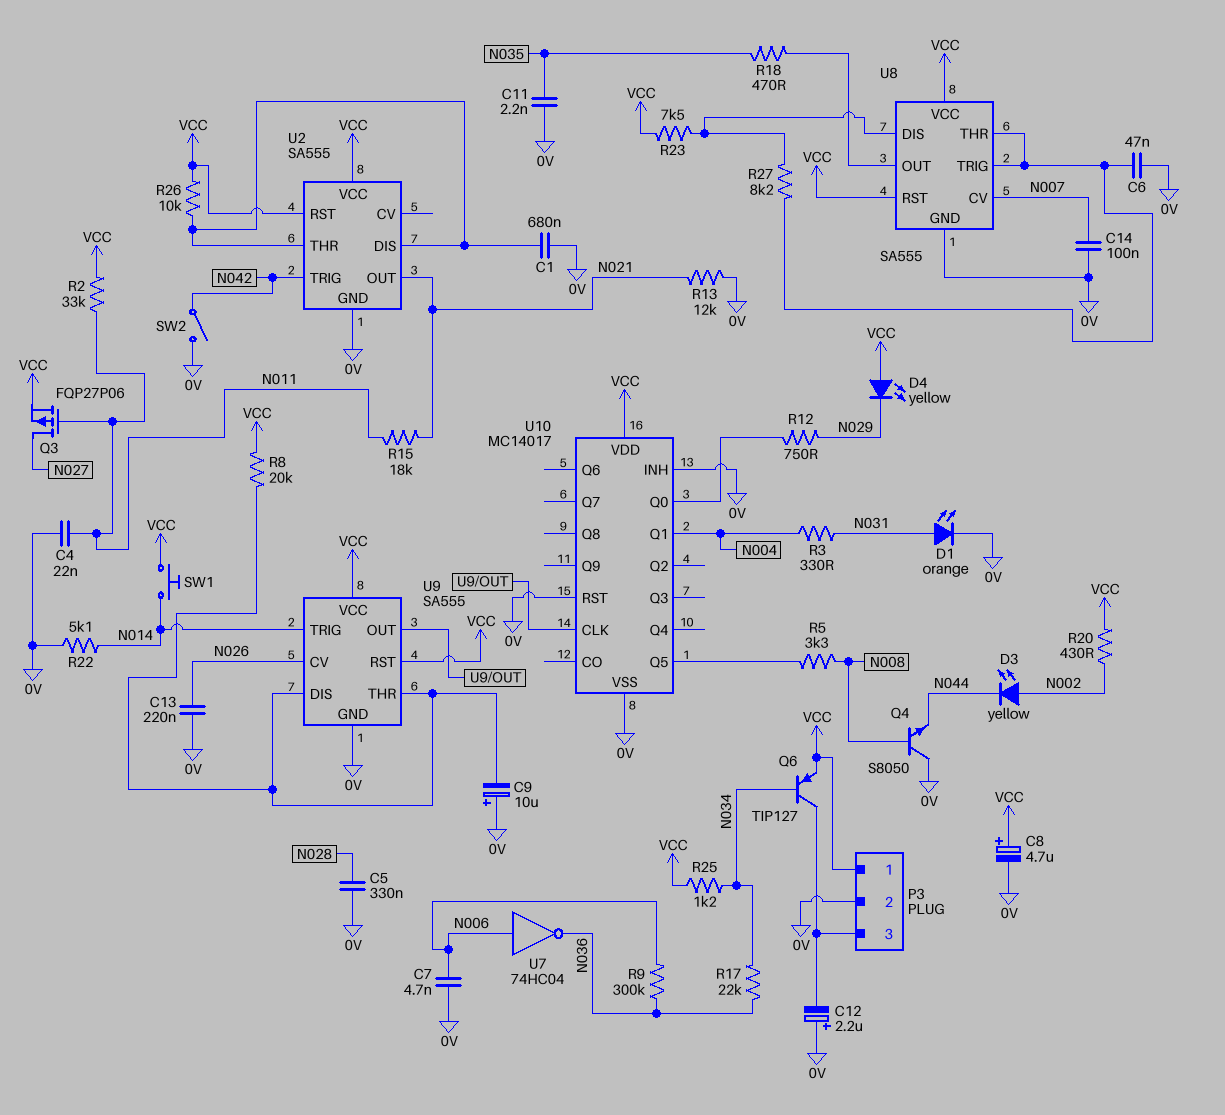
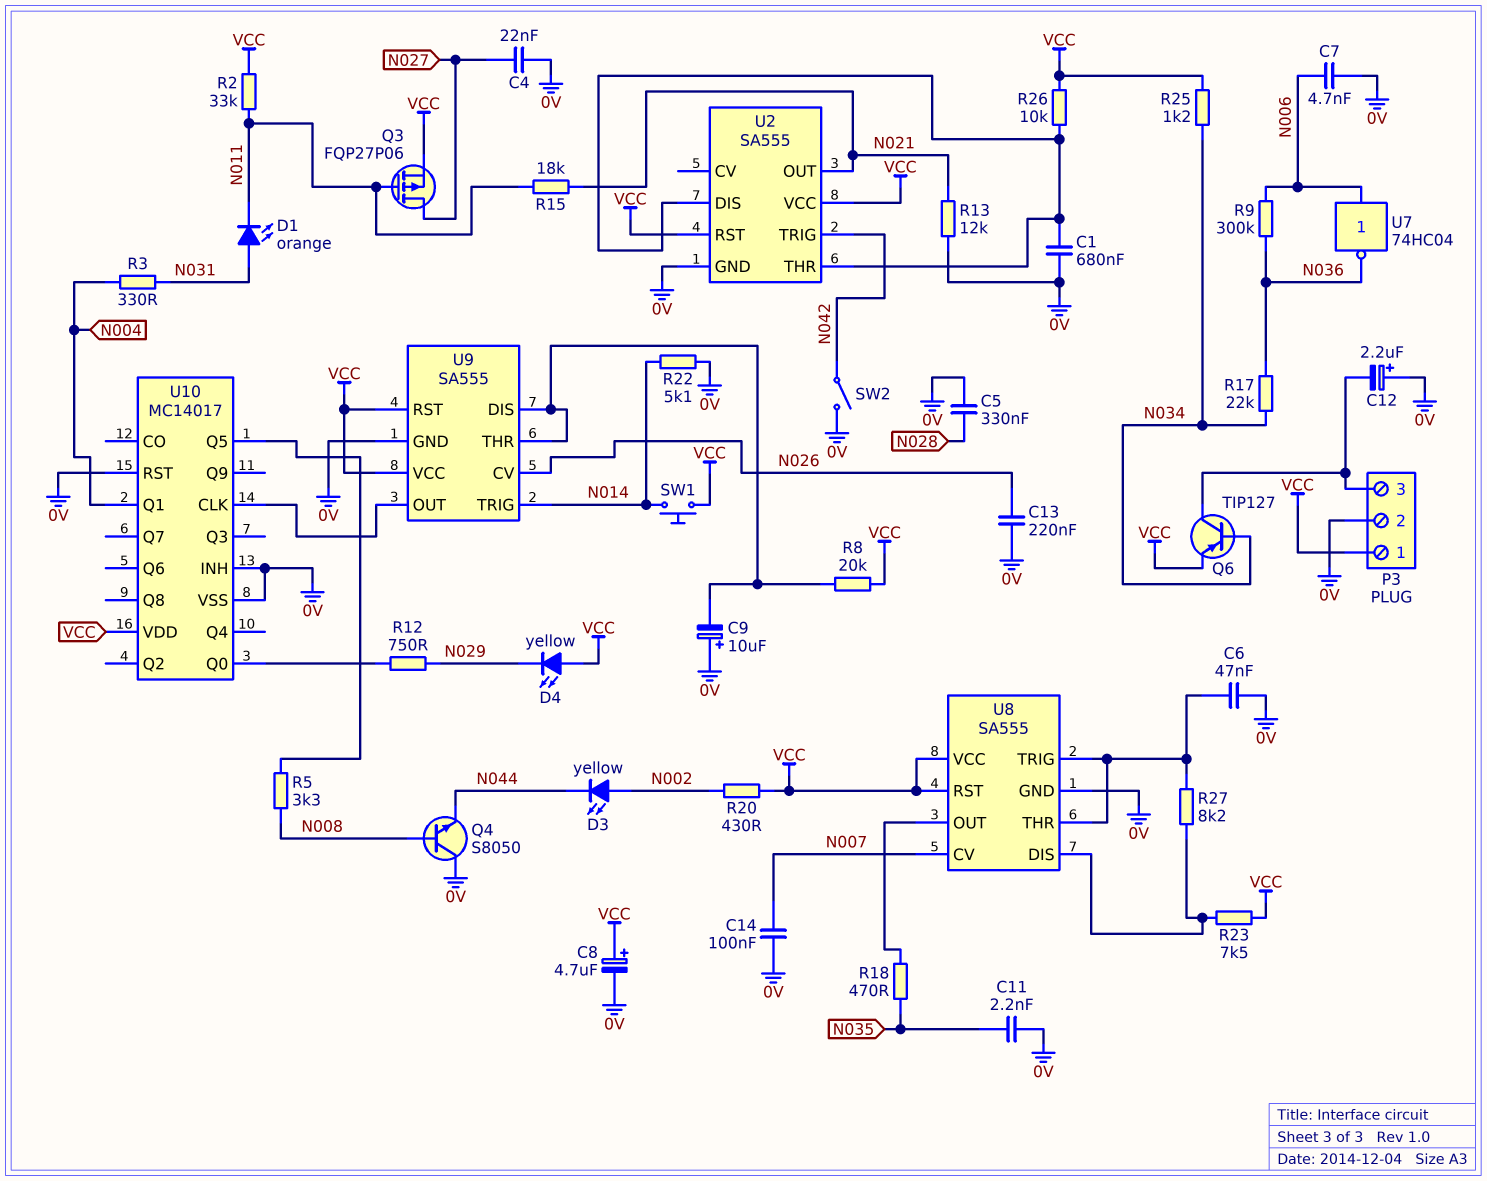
C4: 22nF (0V, N011) -> 22nF (0V, N027)
D1: LED orange (A N031, K 0V) -> LED orange (A N031, K N011)

